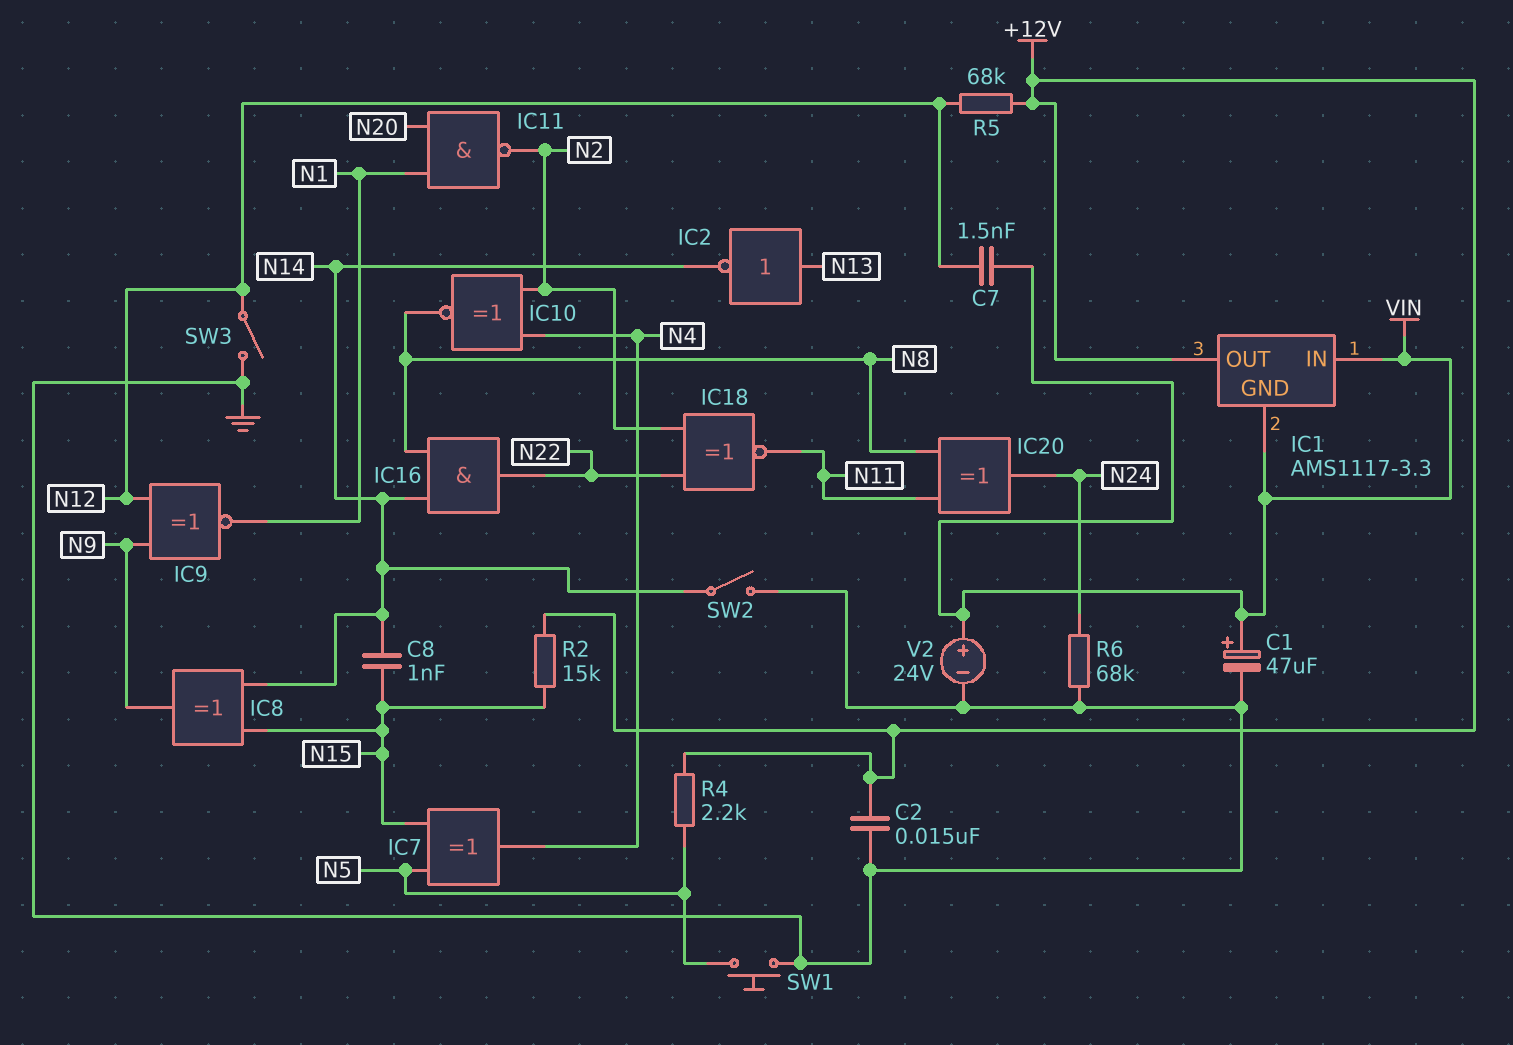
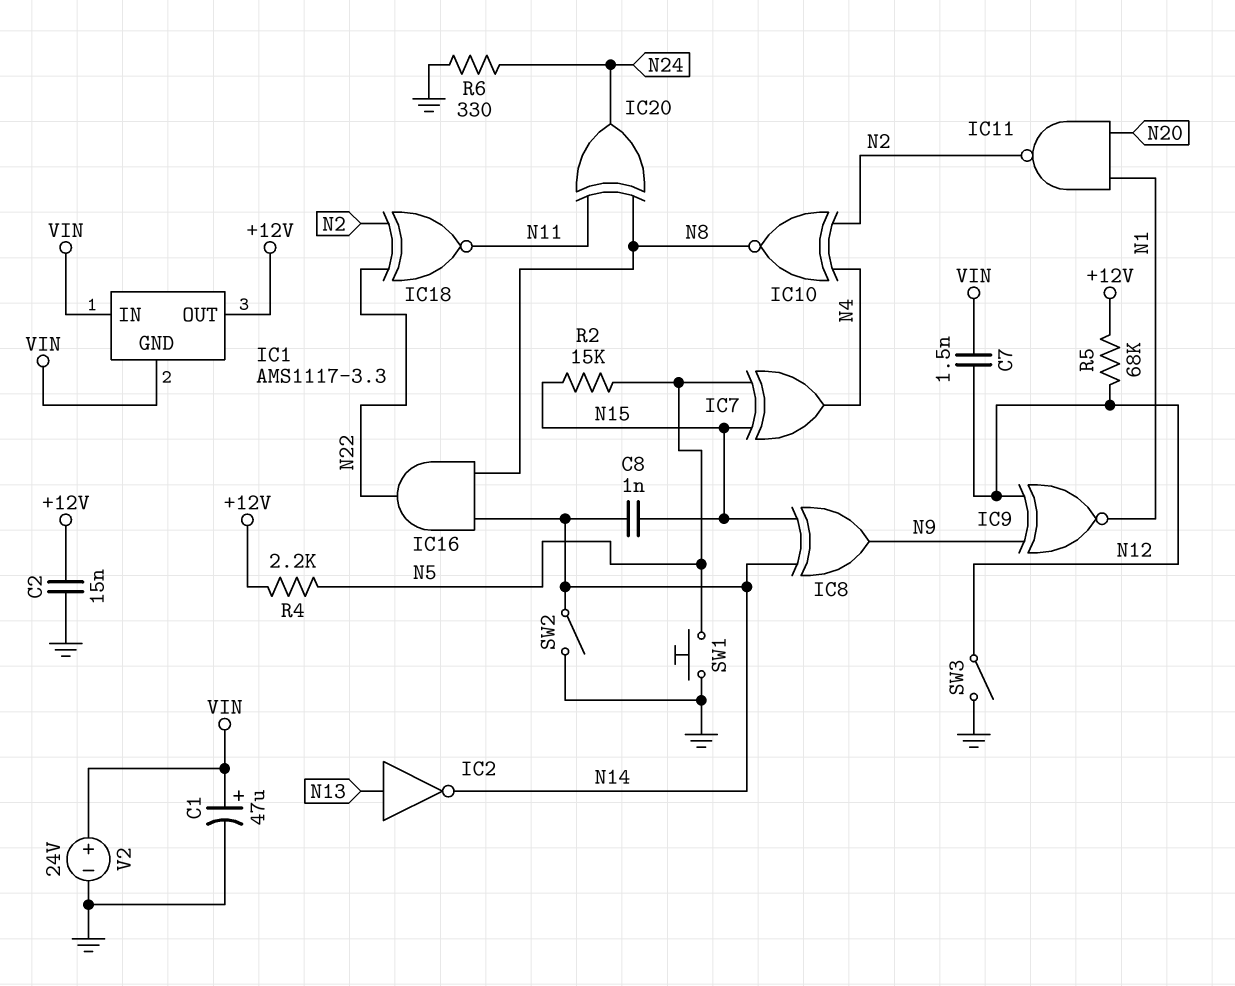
R2: 15k (+12V, N15) -> 15k (N5, N15)
R6: 68k (GND, N24) -> 330 (GND, N24)

